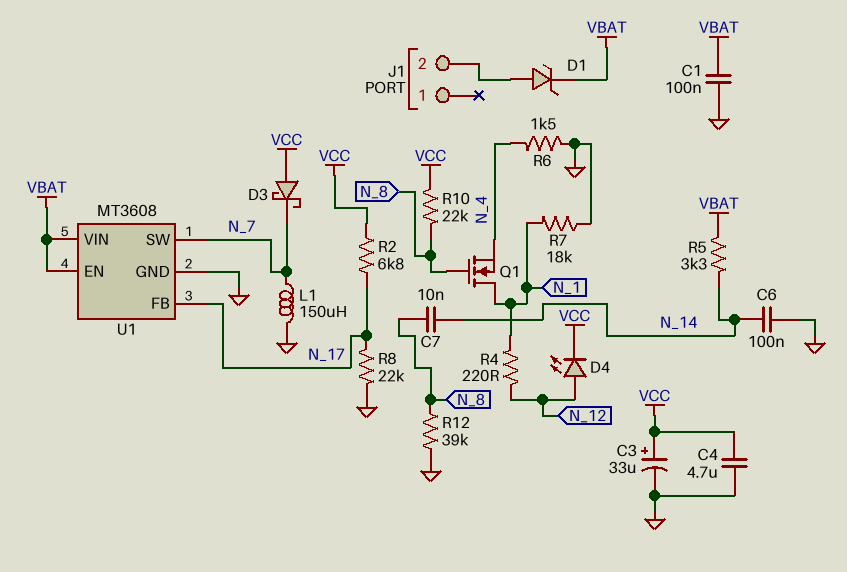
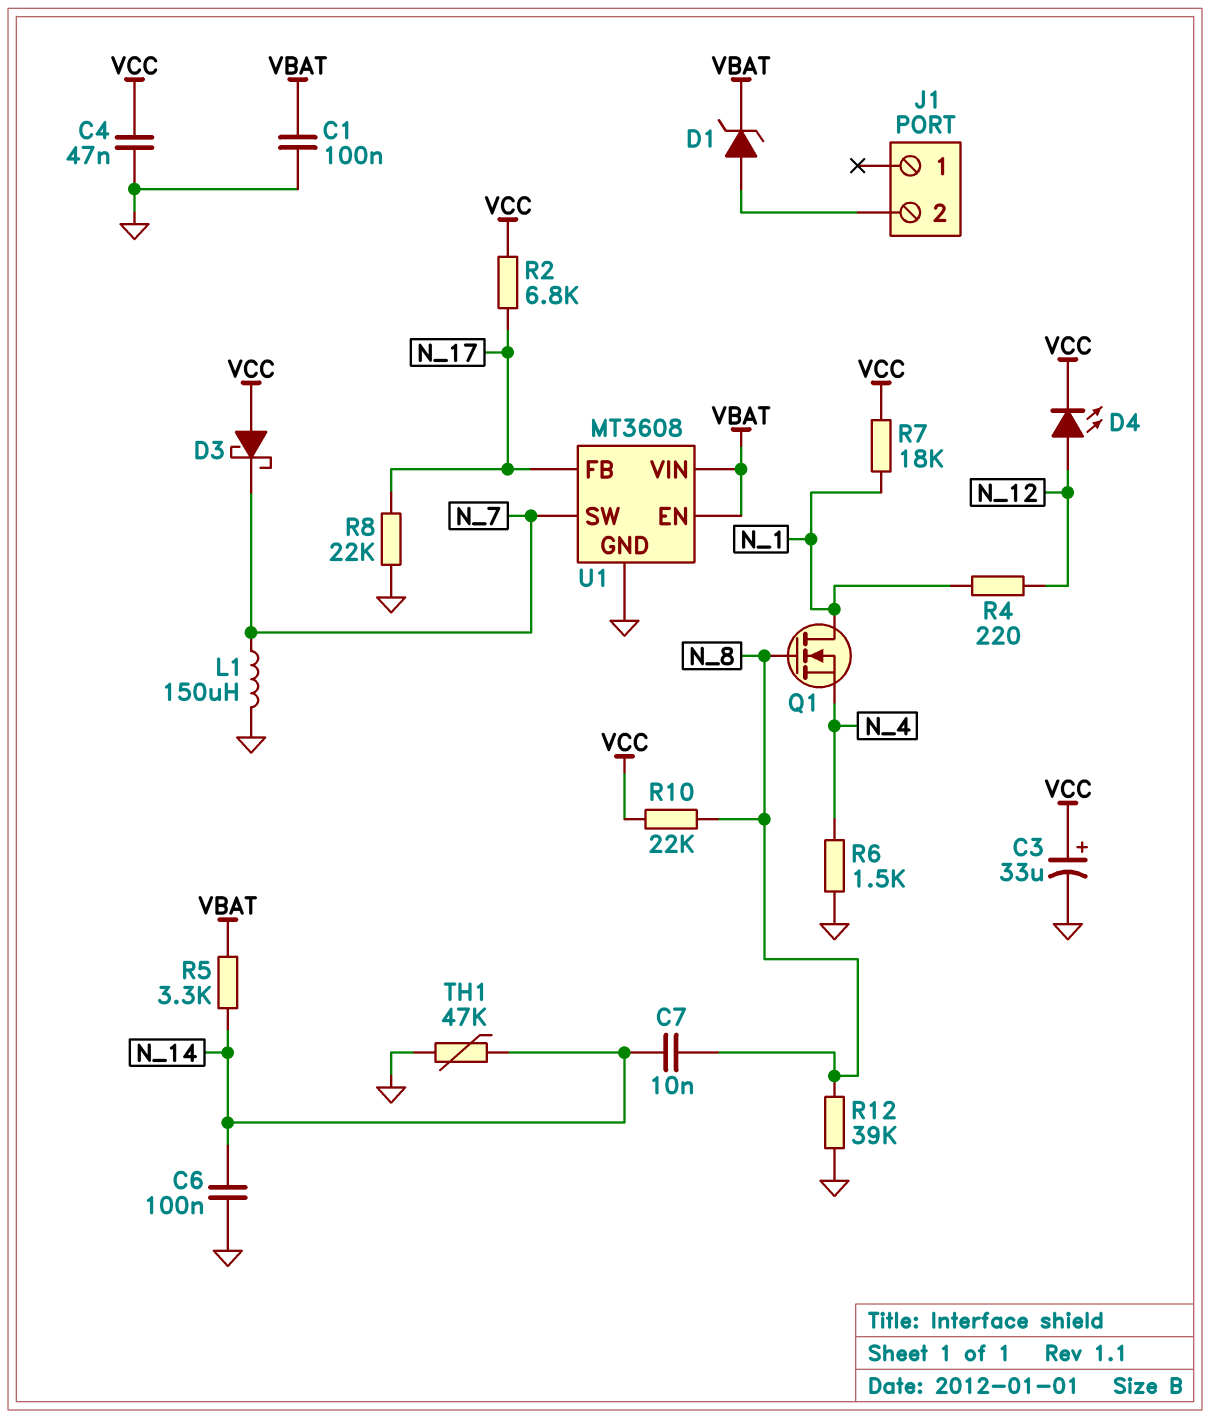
C4: 4.7uF (GND, VCC) -> 47nF (GND, VCC)
R7: 18k (GND, N_1) -> 18k (N_1, VCC)
TH1: none -> 47k (GND, N_14)

